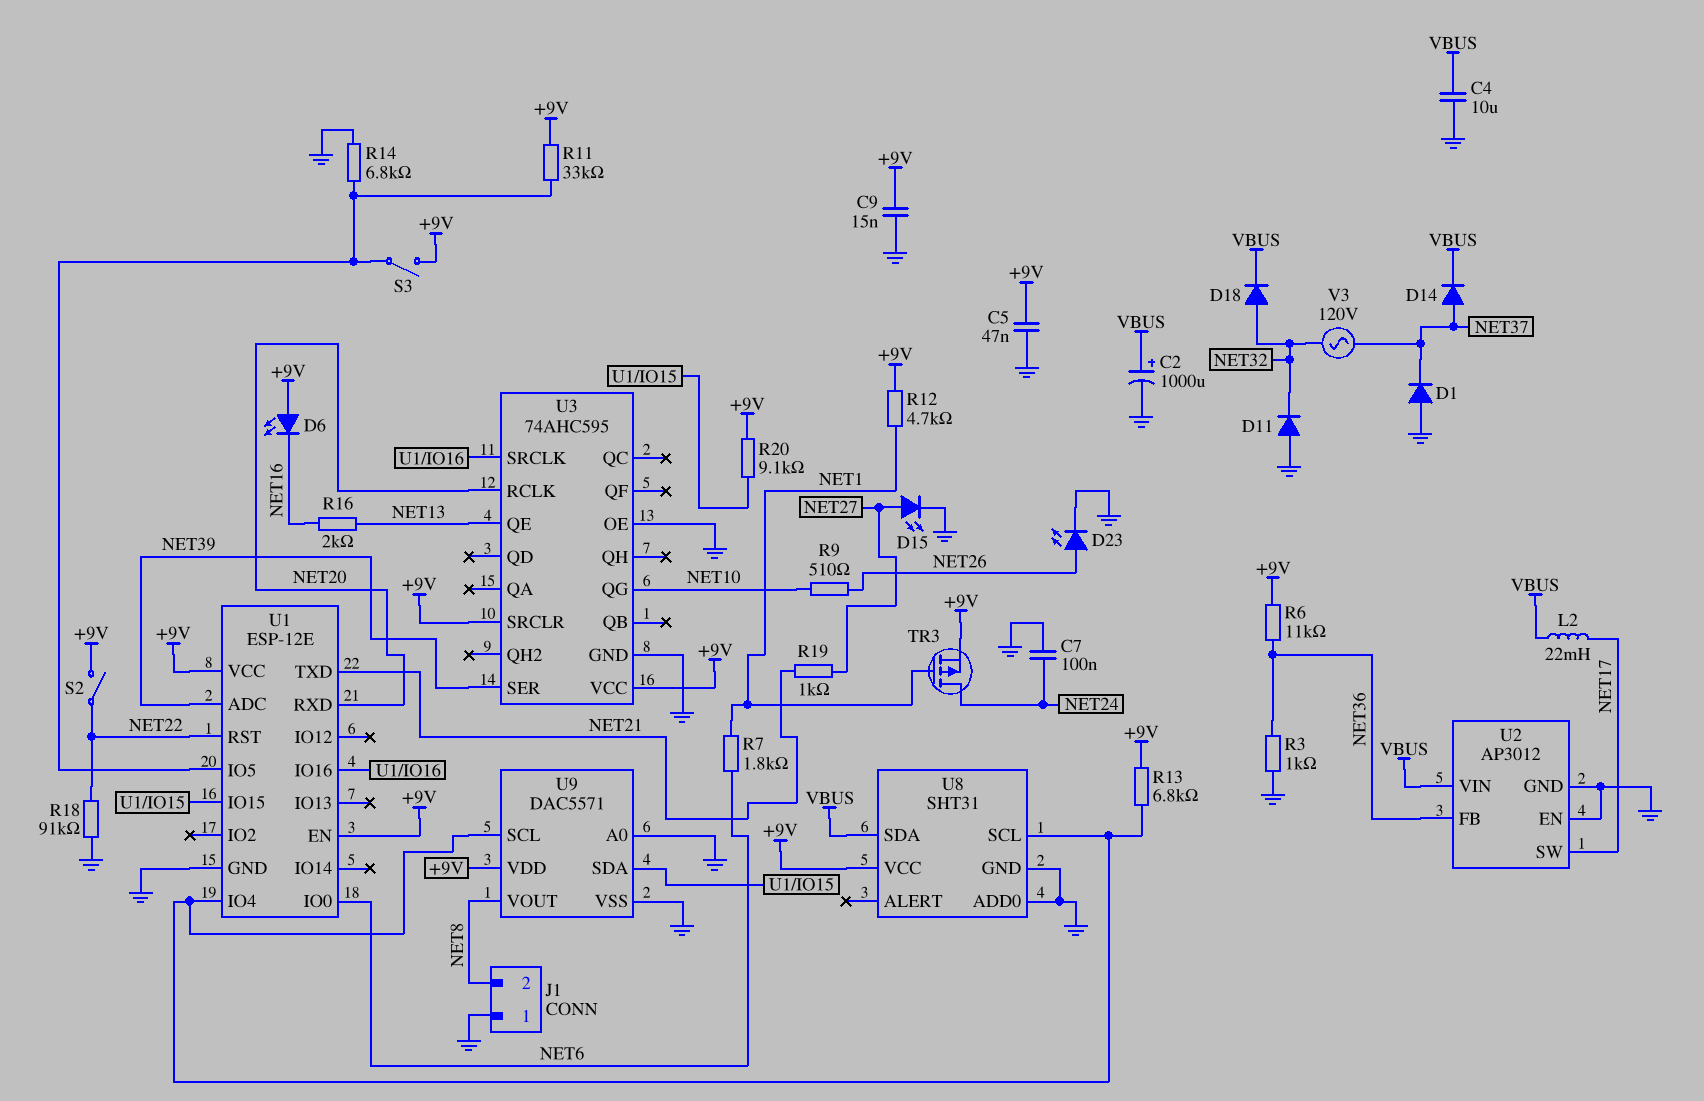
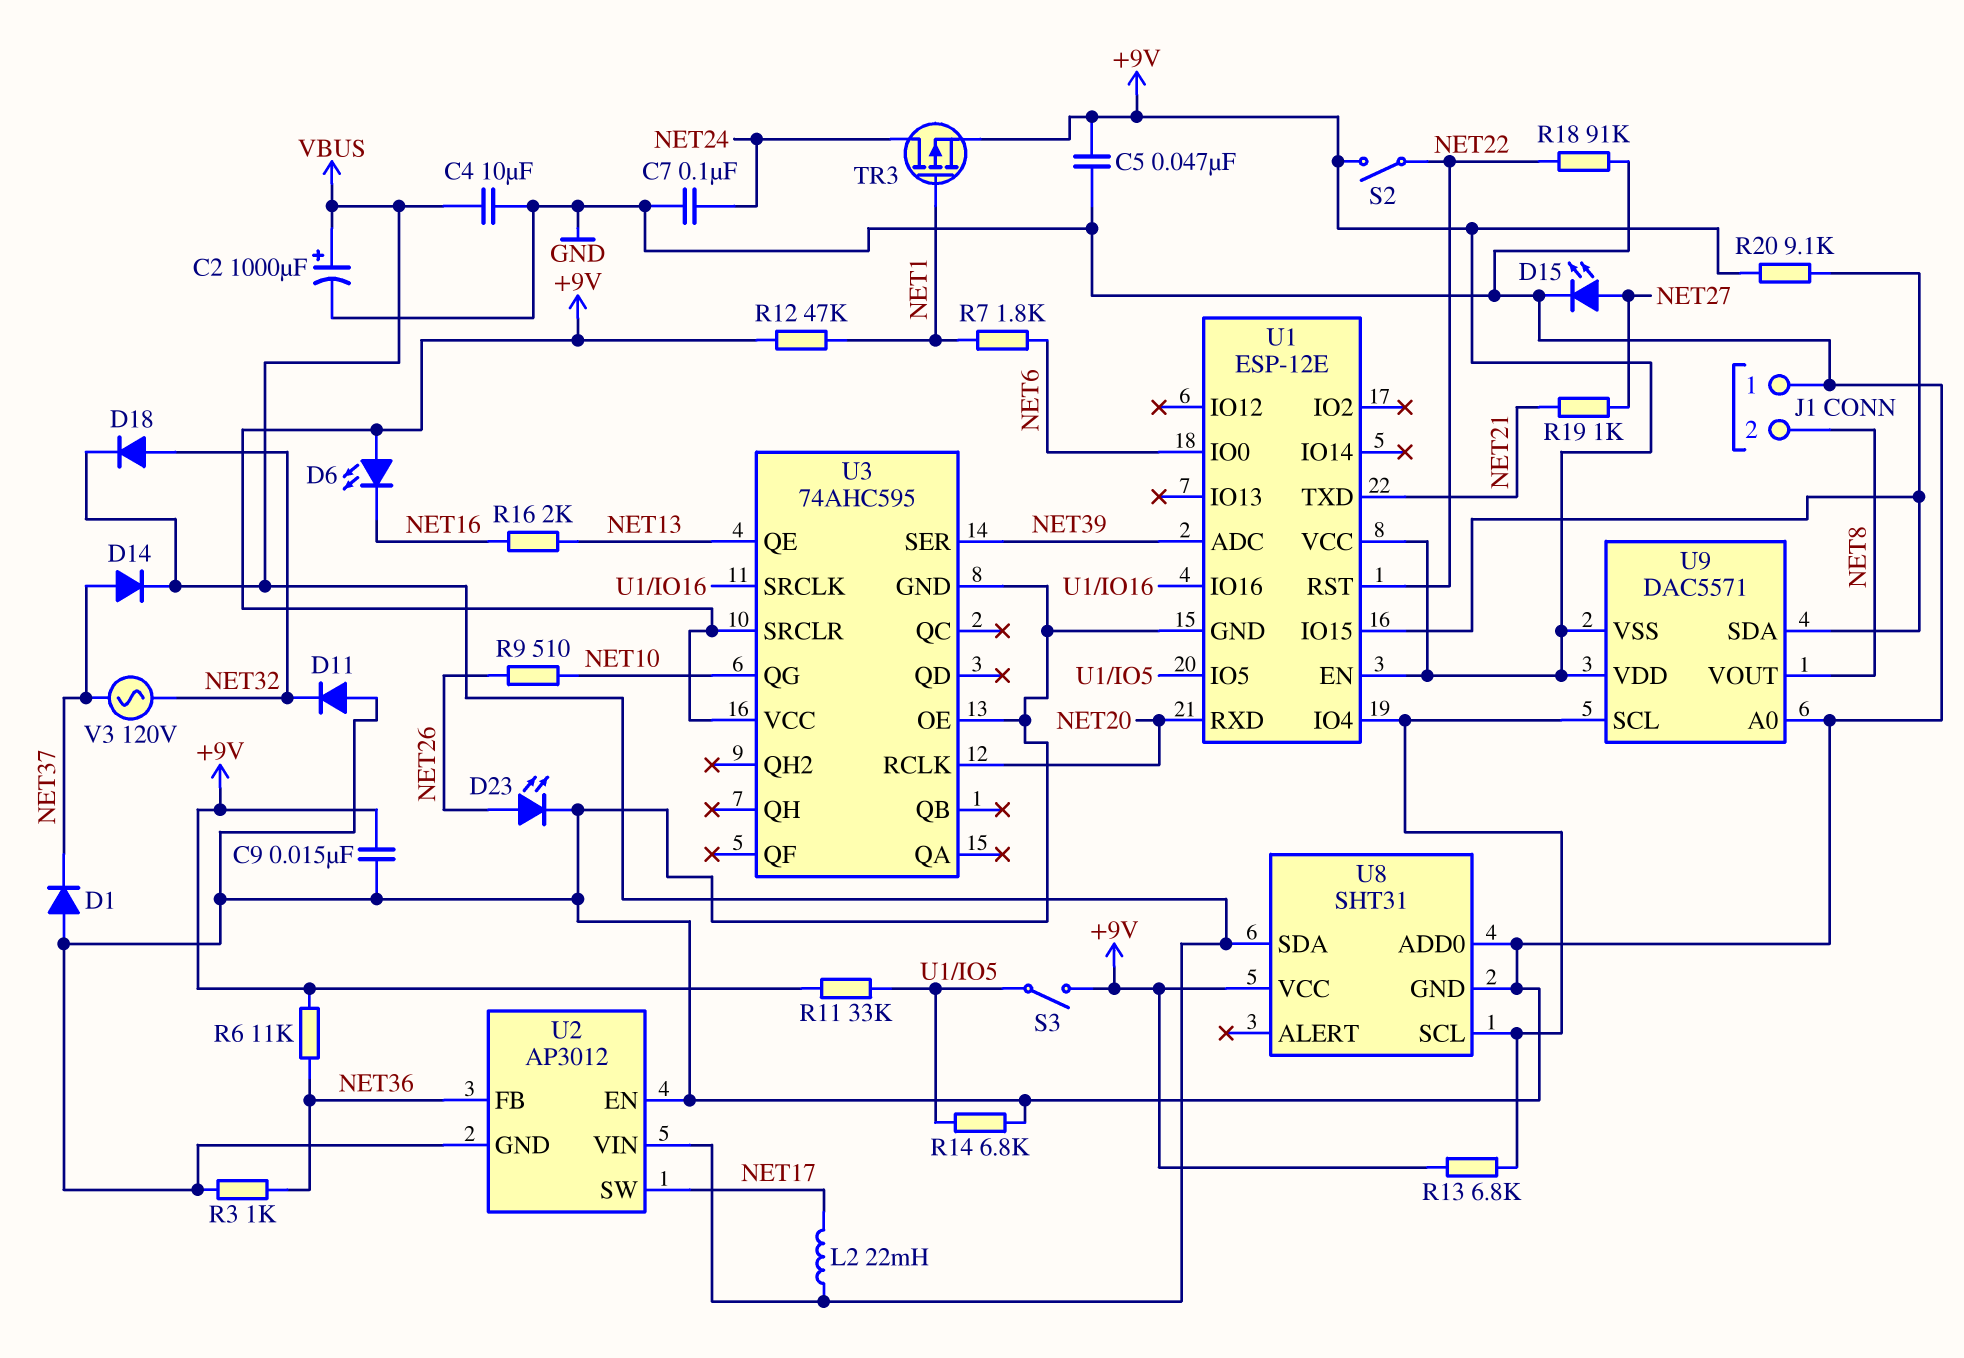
R12: 4.7k (+9V, NET1) -> 47k (+9V, NET1)
U9 pin VSS: GND -> +9V

